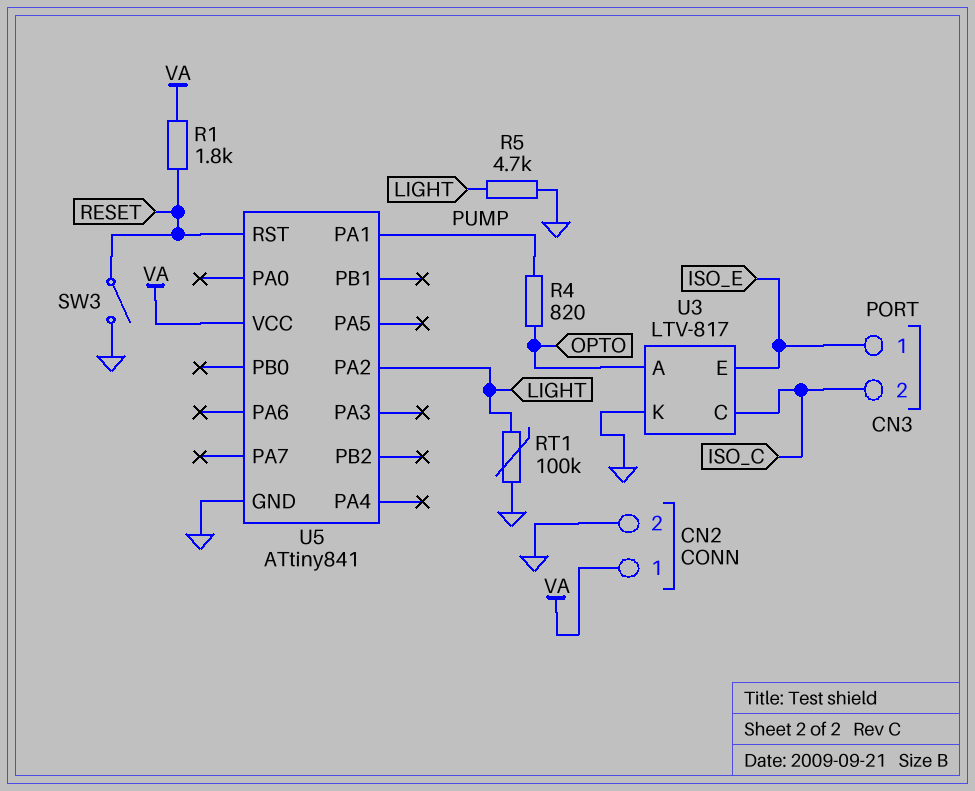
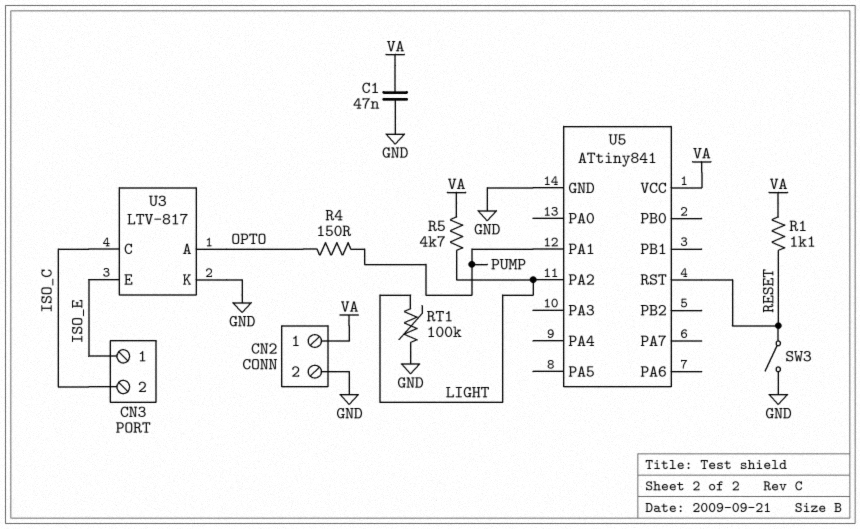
C1: none -> 47nF (GND, VA)
R1: 1.8k (RESET, VA) -> 1.1k (RESET, VA)
R4: 820 (OPTO, PUMP) -> 150 (OPTO, PUMP)
R5: 4.7k (GND, LIGHT) -> 4.7k (LIGHT, VA)

